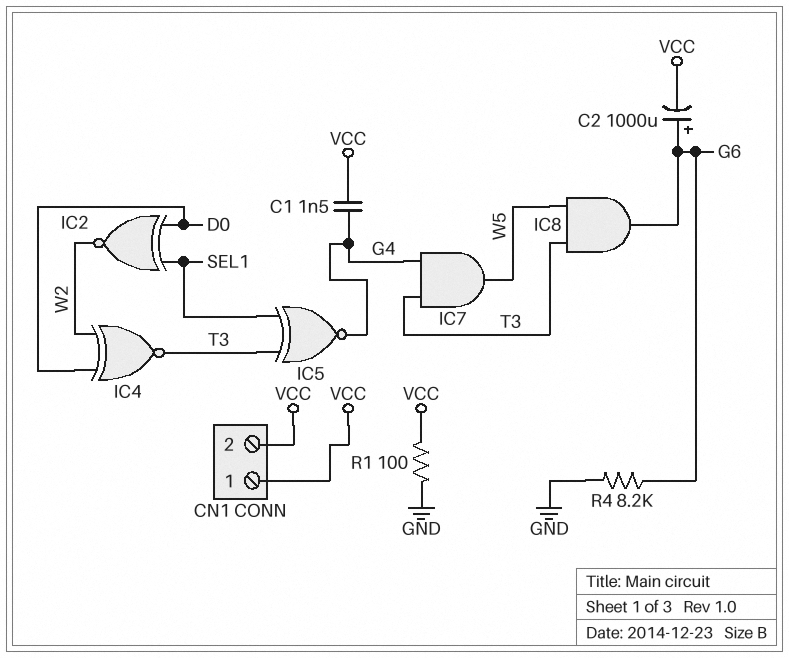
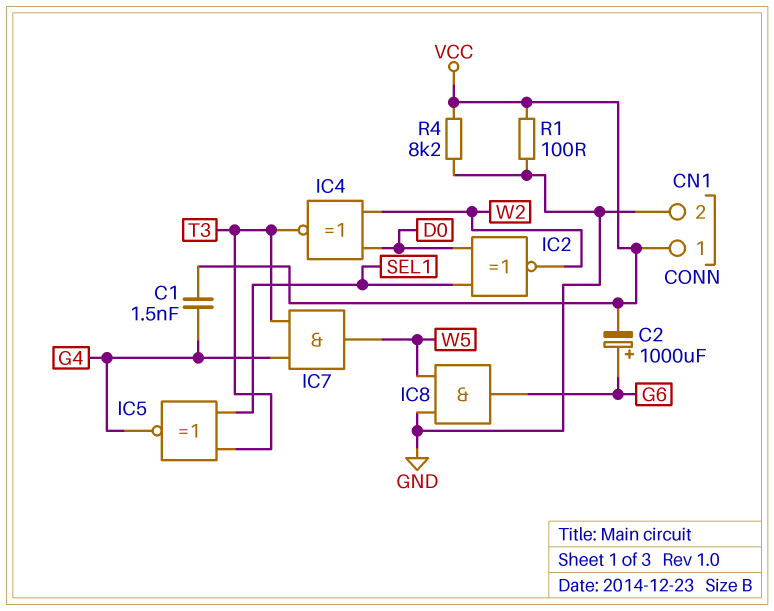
CN1 pin 2: VCC -> GND
IC8: AND (in T3, in W5, out G6) -> AND (in GND, in W5, out G6)
R4: 8.2k (G6, GND) -> 8.2k (GND, VCC)

